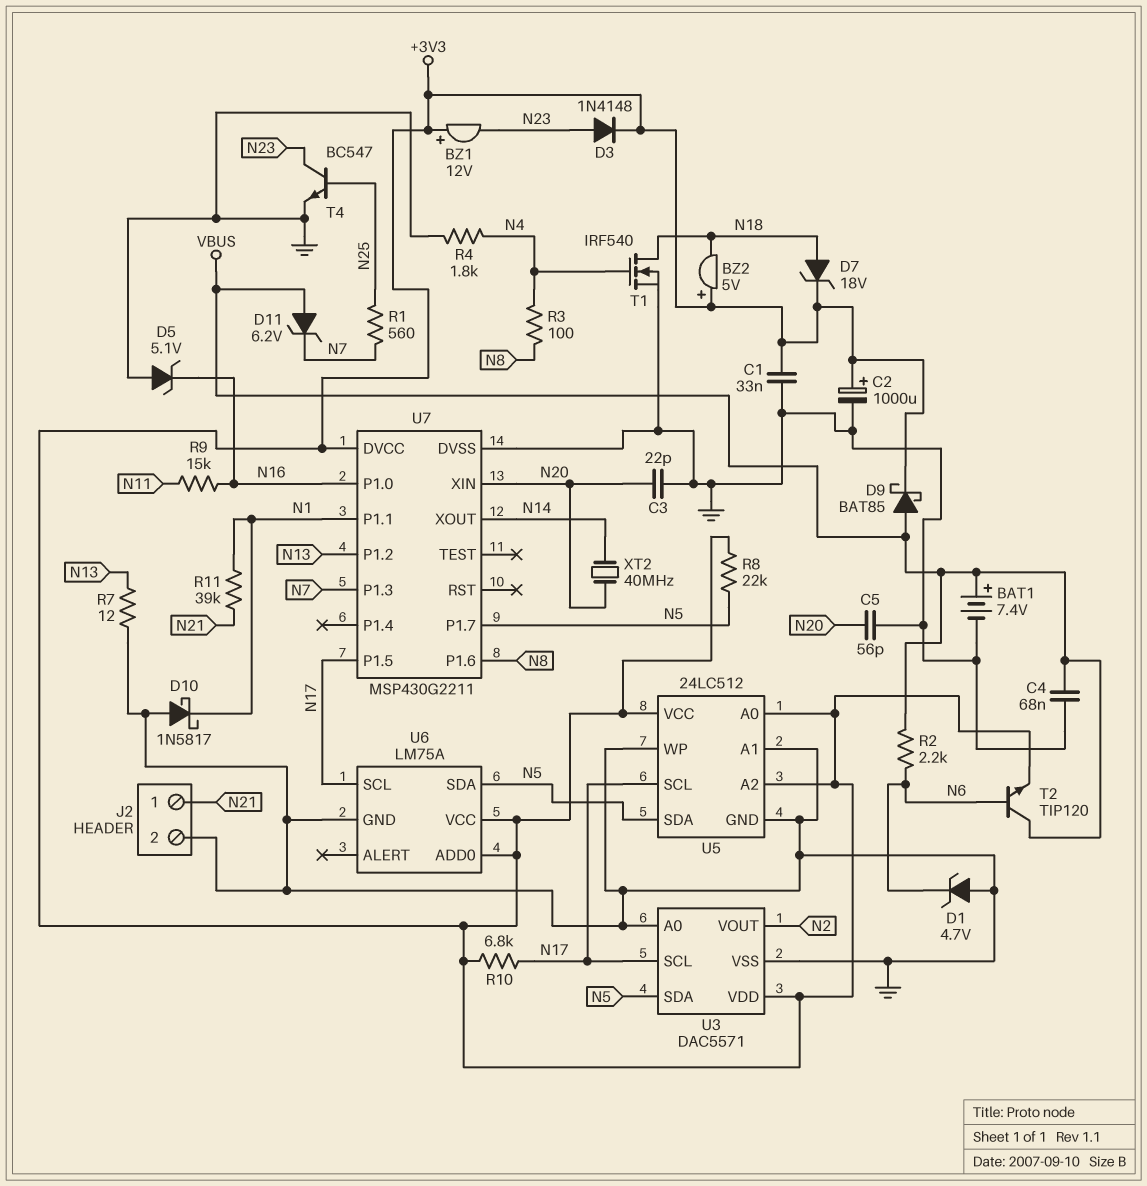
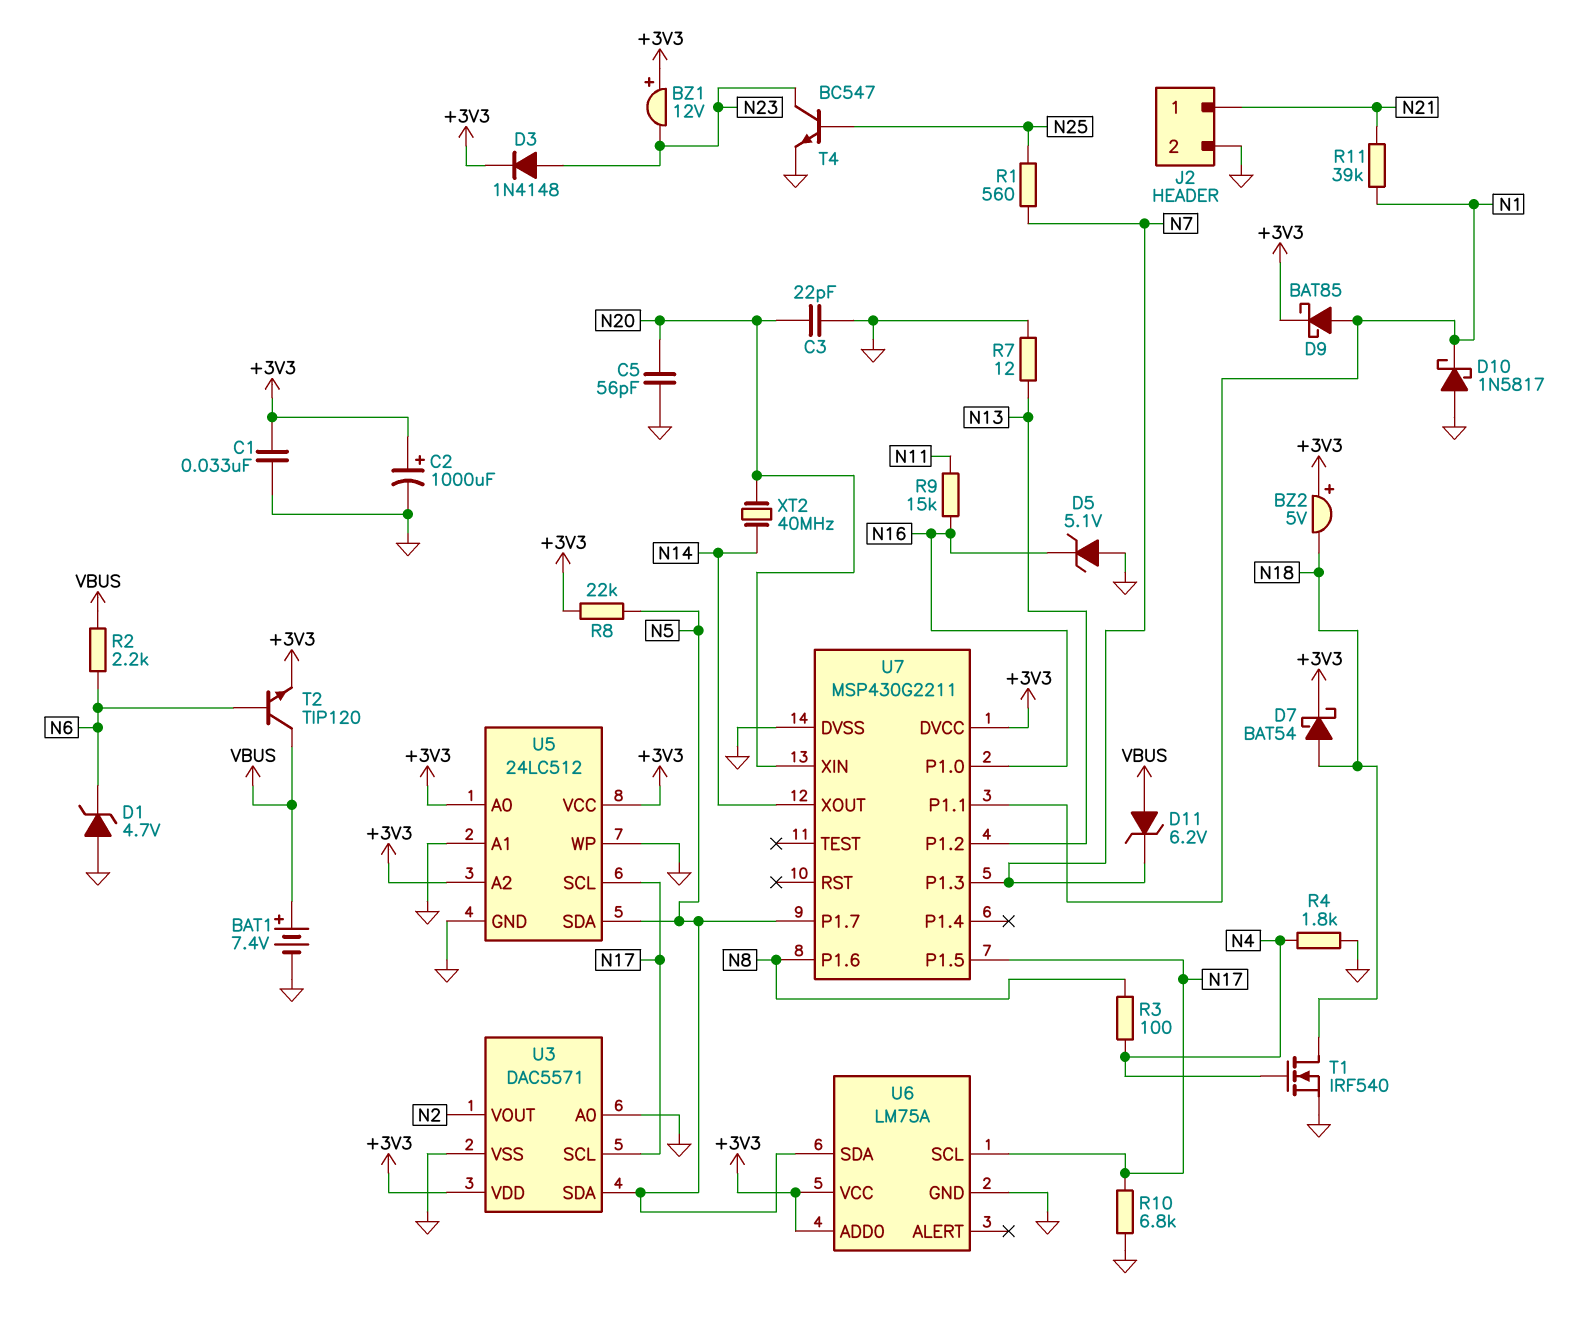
C4: 68nF (GND, VBUS) -> none
D7: zener 18V (A N18, K +3V3) -> schottky BAT54 (A N18, K +3V3)
D9: schottky BAT85 (A VBUS, K +3V3) -> schottky BAT85 (A N1, K +3V3)
R10: 6.8k (+3V3, N17) -> 6.8k (GND, N17)

